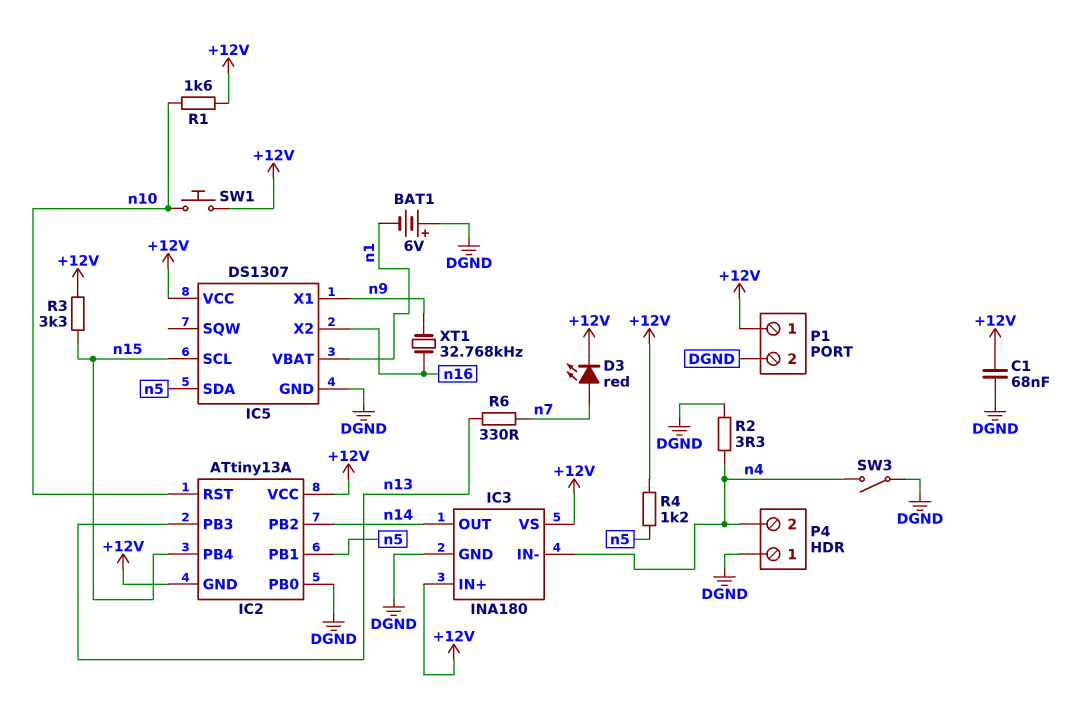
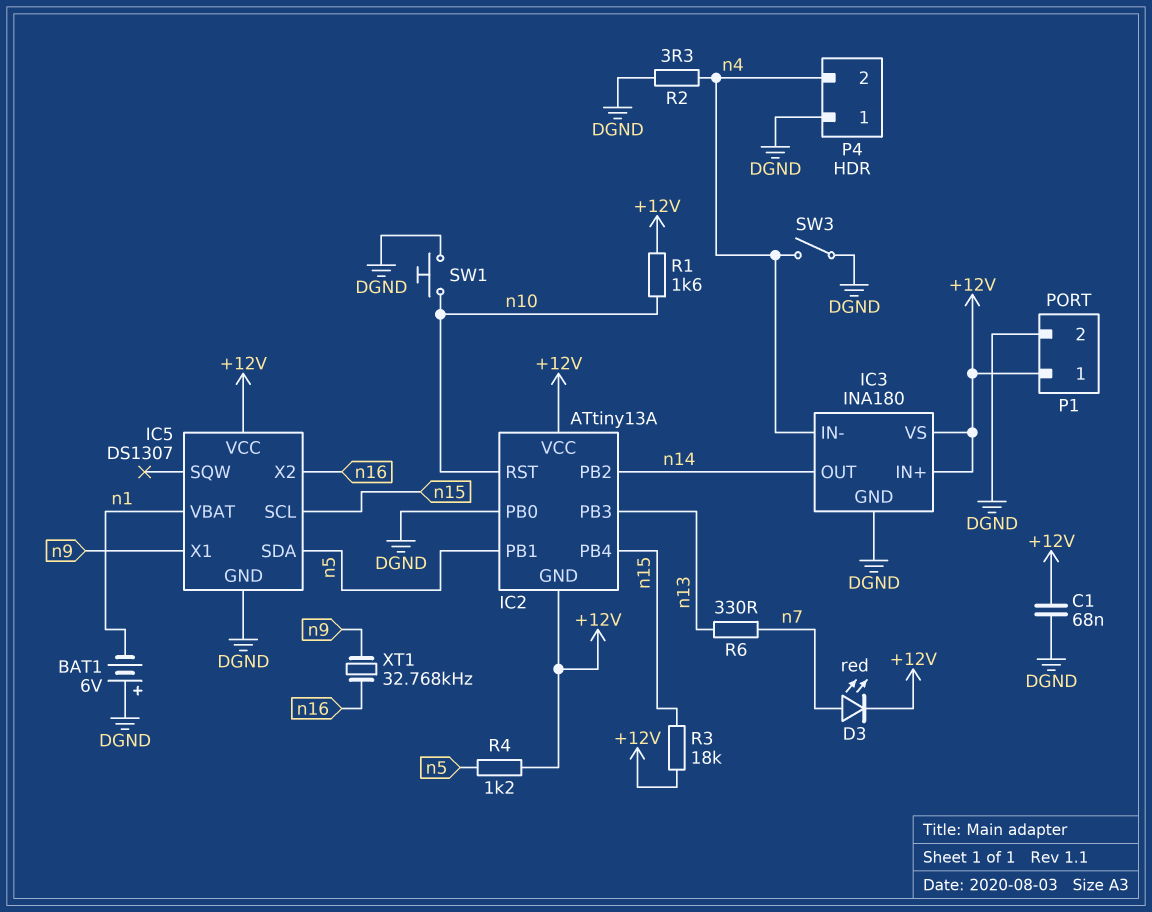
R3: 3.3k (+12V, n15) -> 18k (+12V, n15)
SW1: button (+12V, n10) -> button (DGND, n10)

